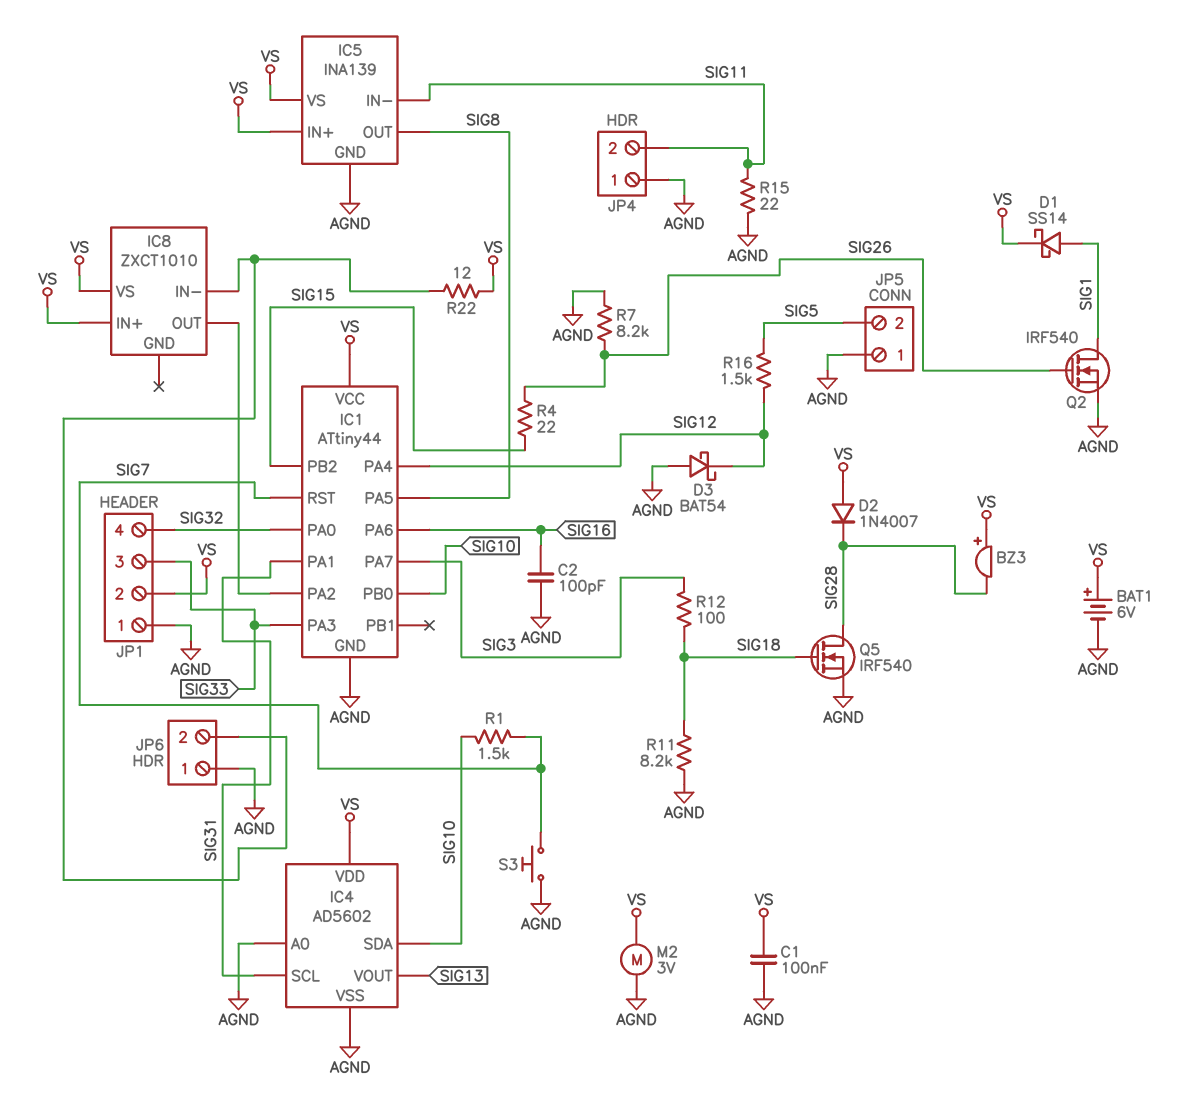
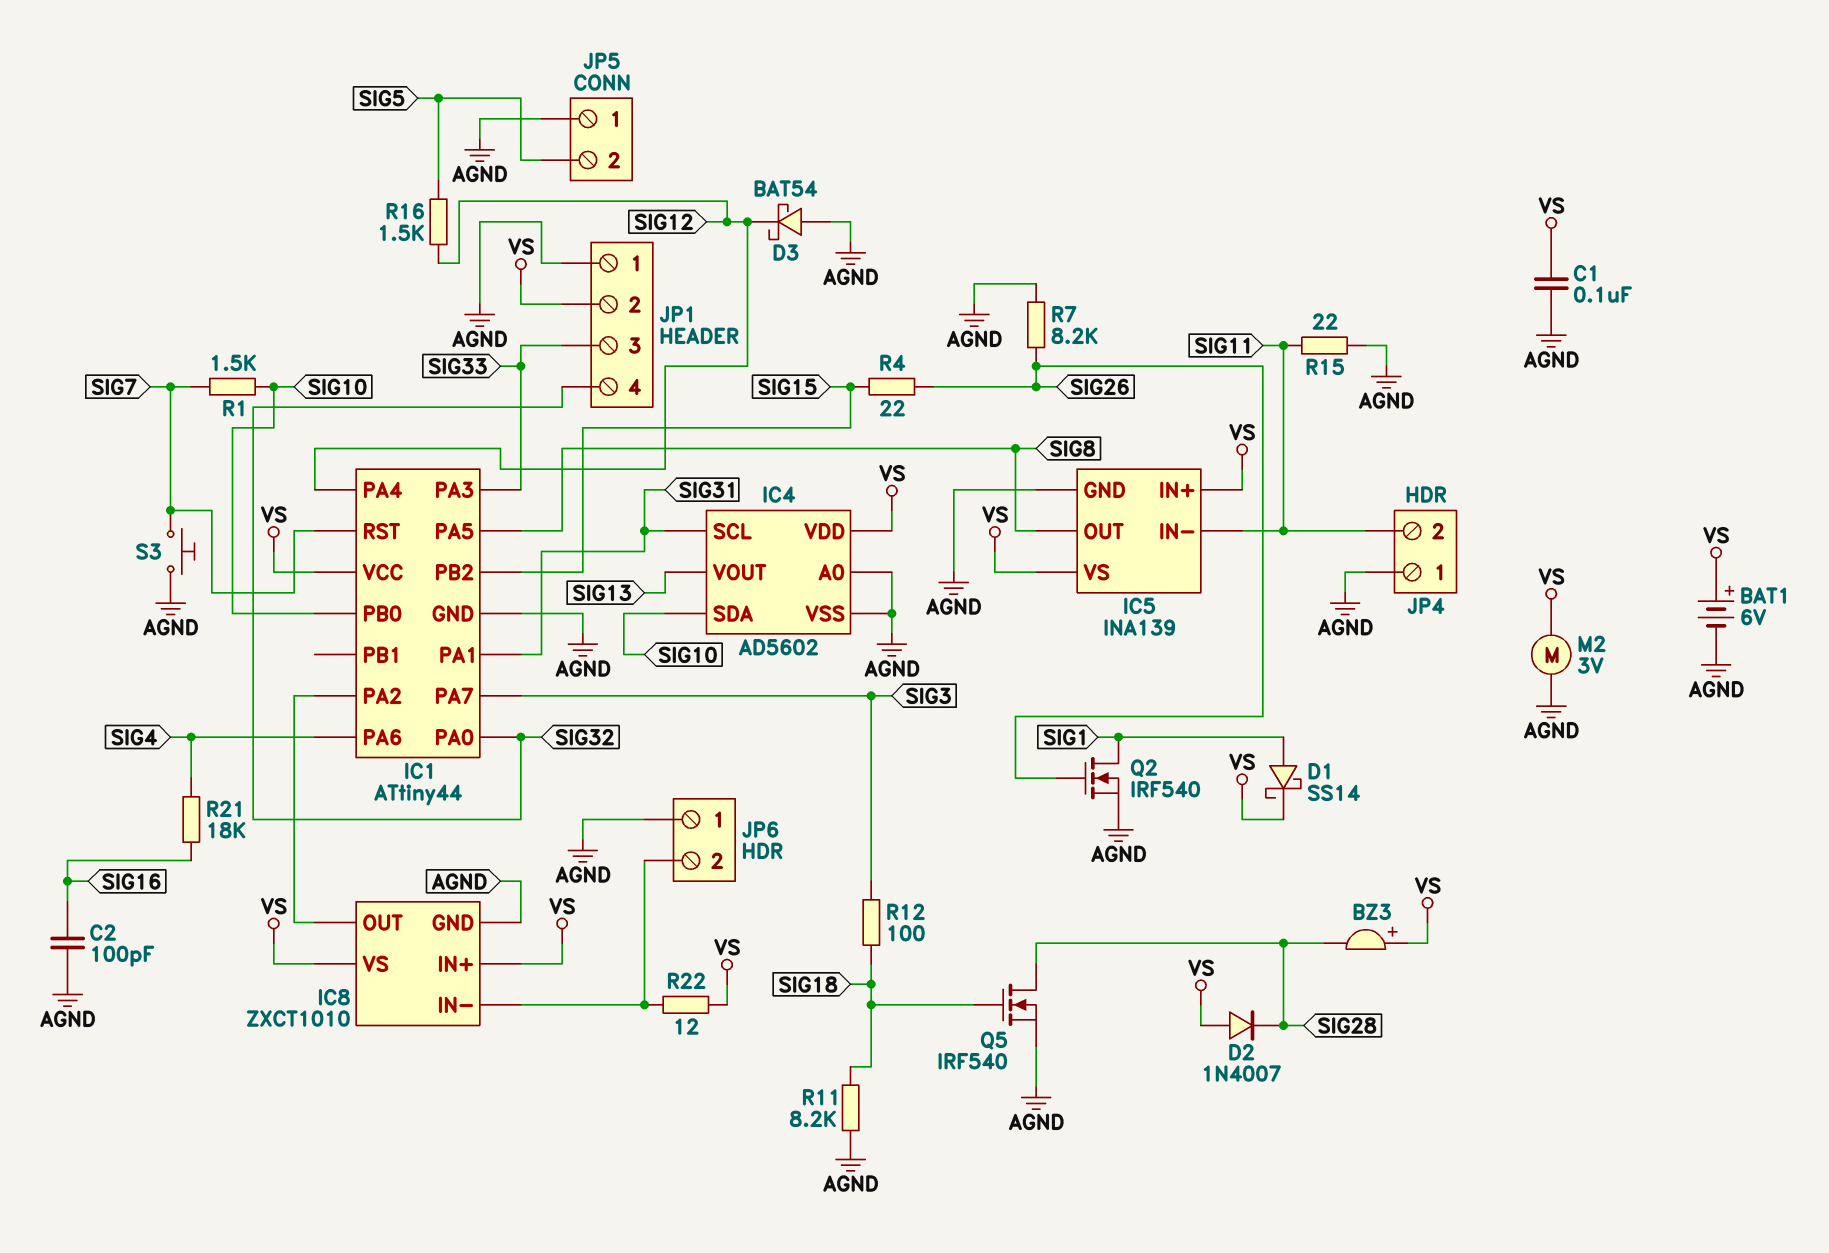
IC1 pin PA6: SIG16 -> SIG4
IC8 pin GND: none -> AGND
R21: none -> 18k (SIG4, SIG16)

